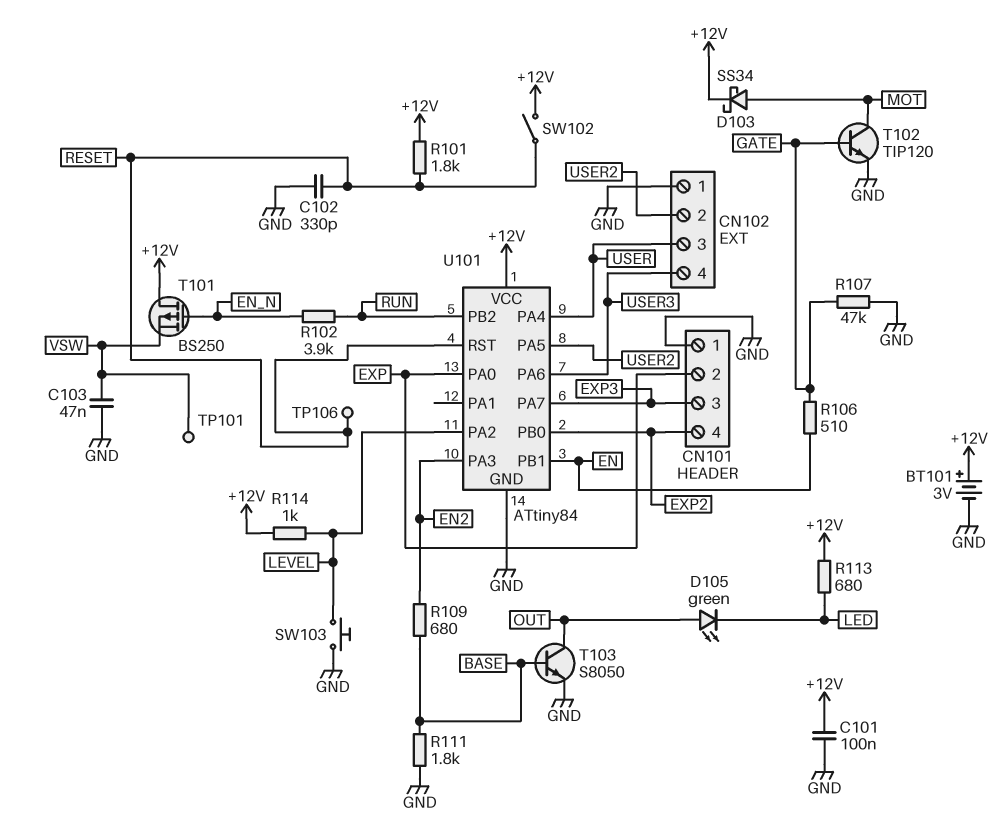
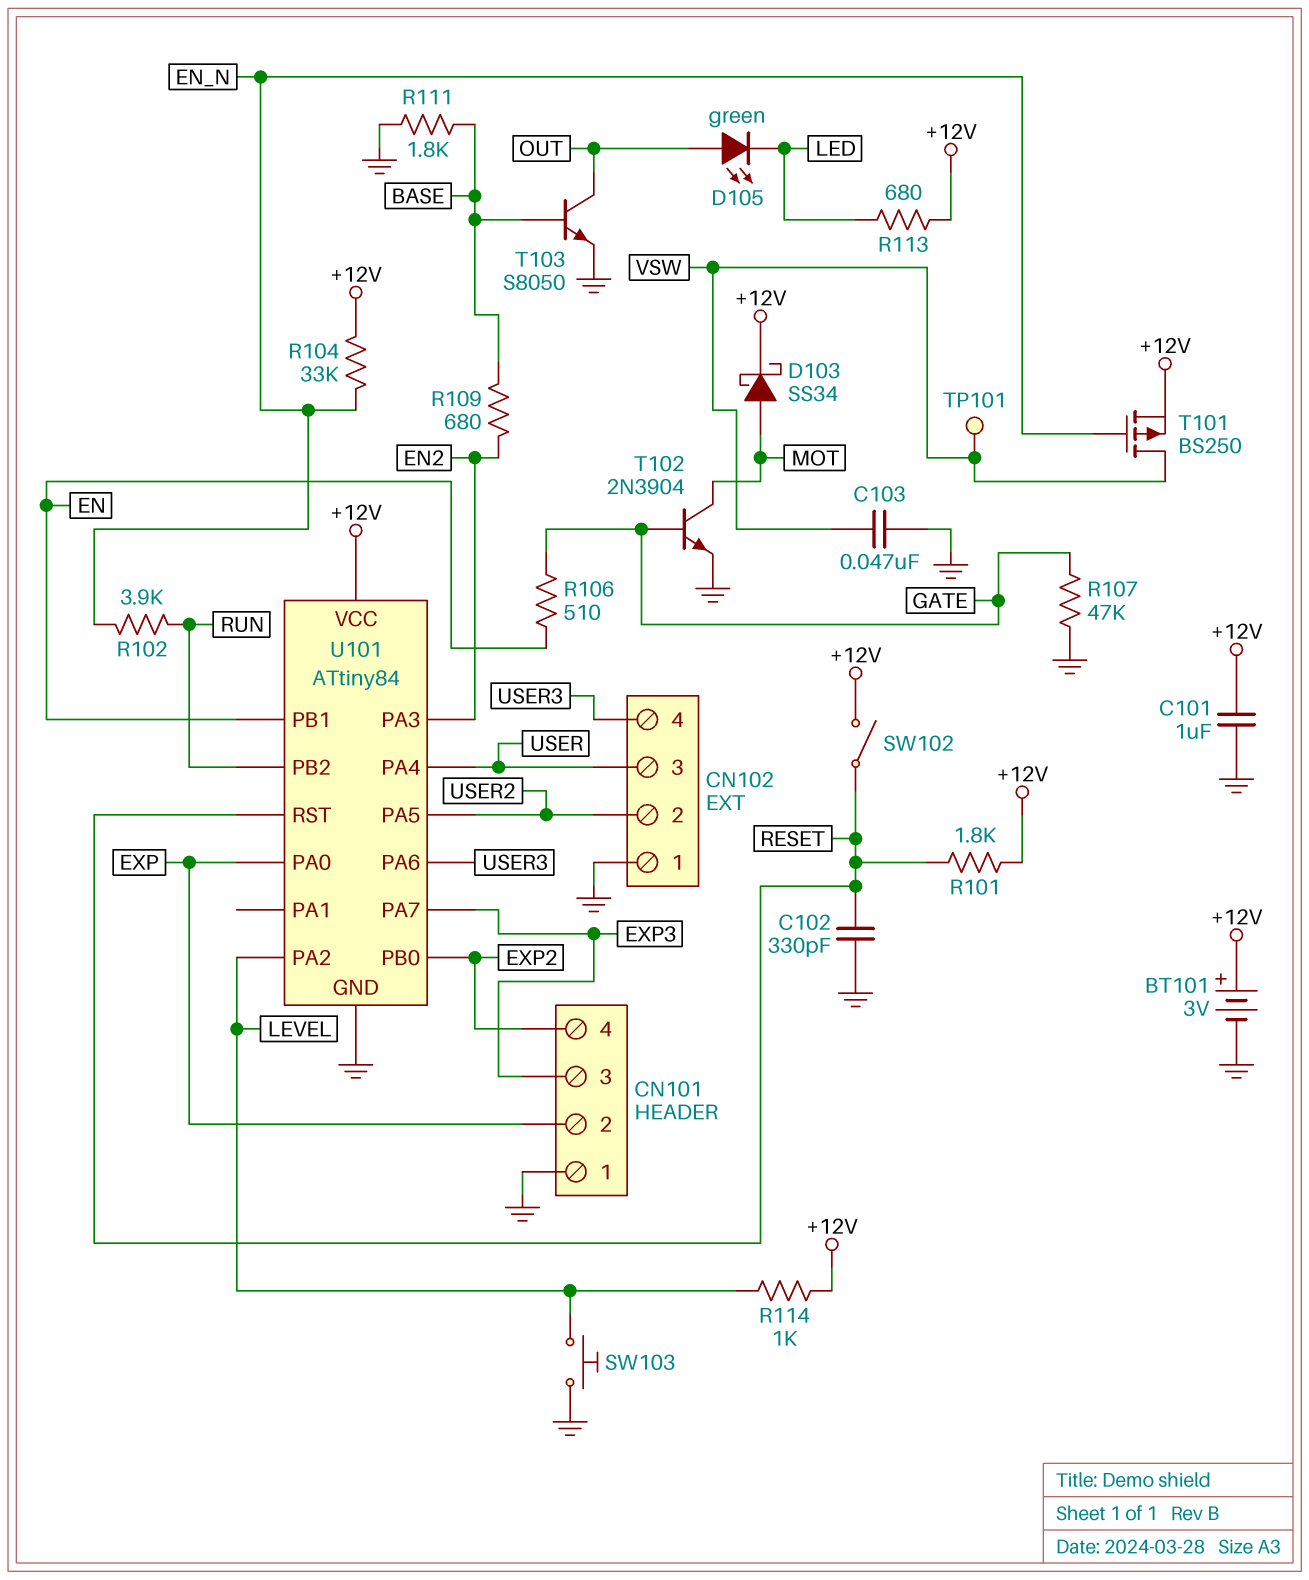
C101: 100nF (+12V, GND) -> 1uF (+12V, GND)
R104: none -> 33k (+12V, EN_N)
T101: PMOS BS250 (G EN_N, D +12V, S VSW) -> PMOS BS250 (G EN_N, D VSW, S +12V)
T102: NPN TIP120 (B GATE, C MOT, E GND) -> NPN 2N3904 (B GATE, C MOT, E GND)
TP106: test point (RESET) -> none

